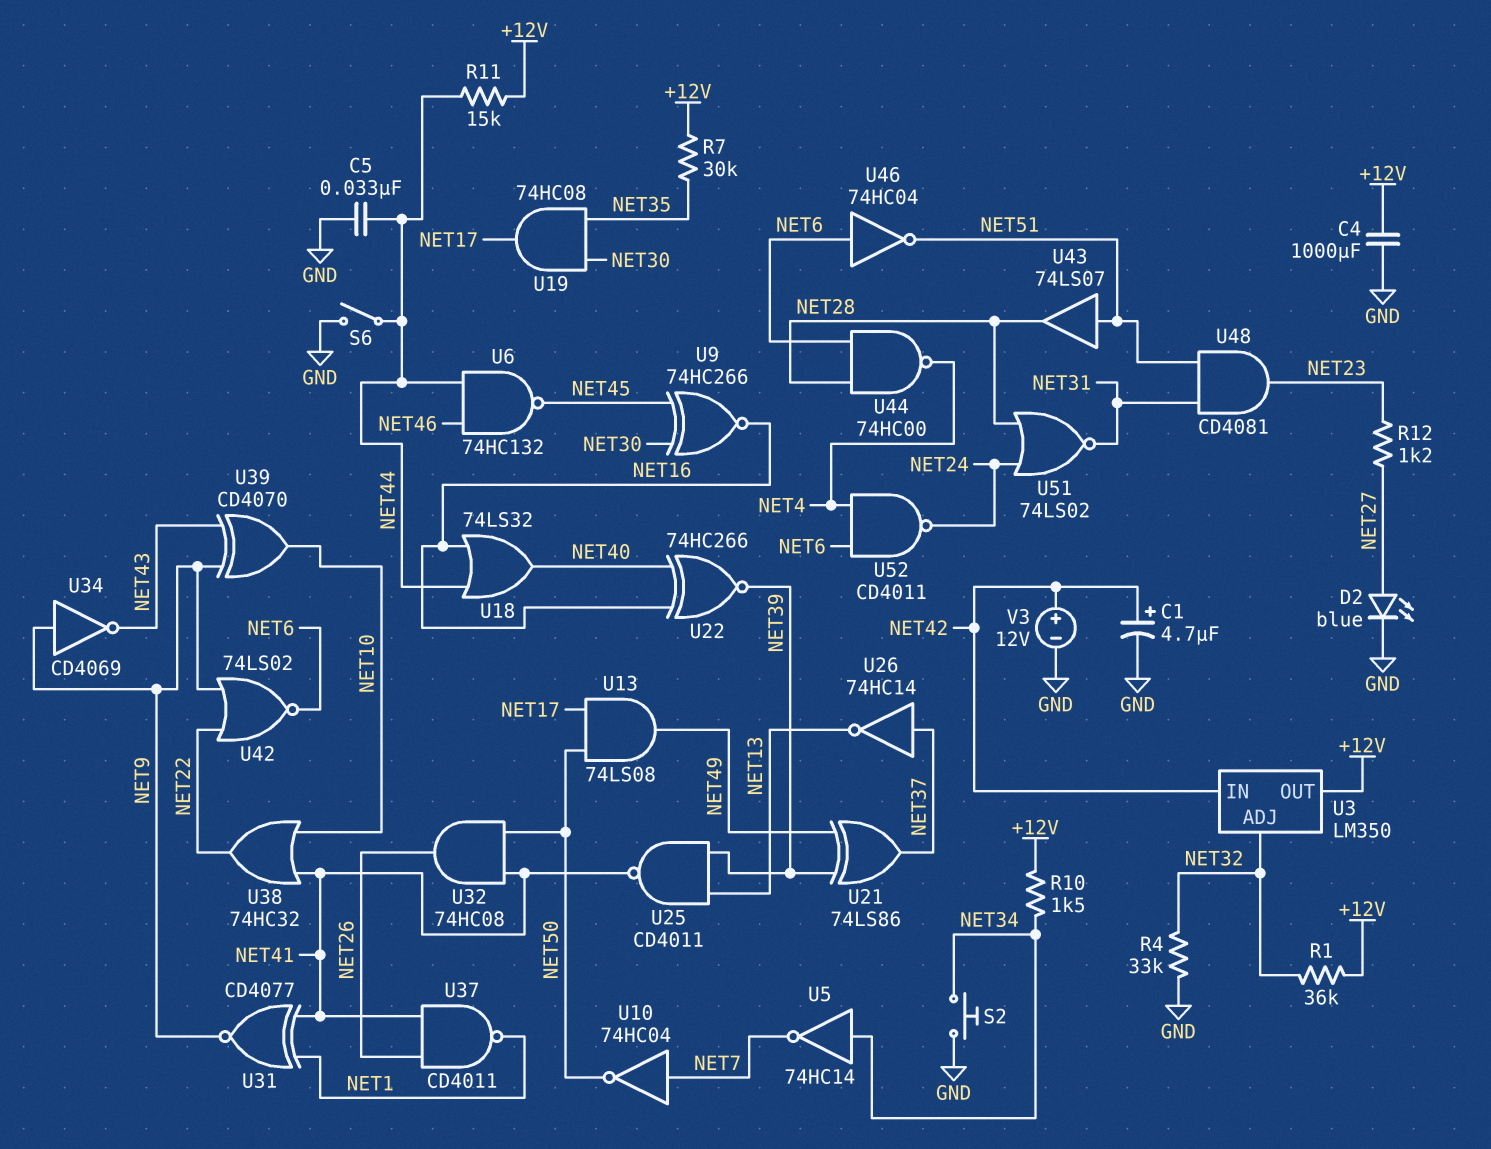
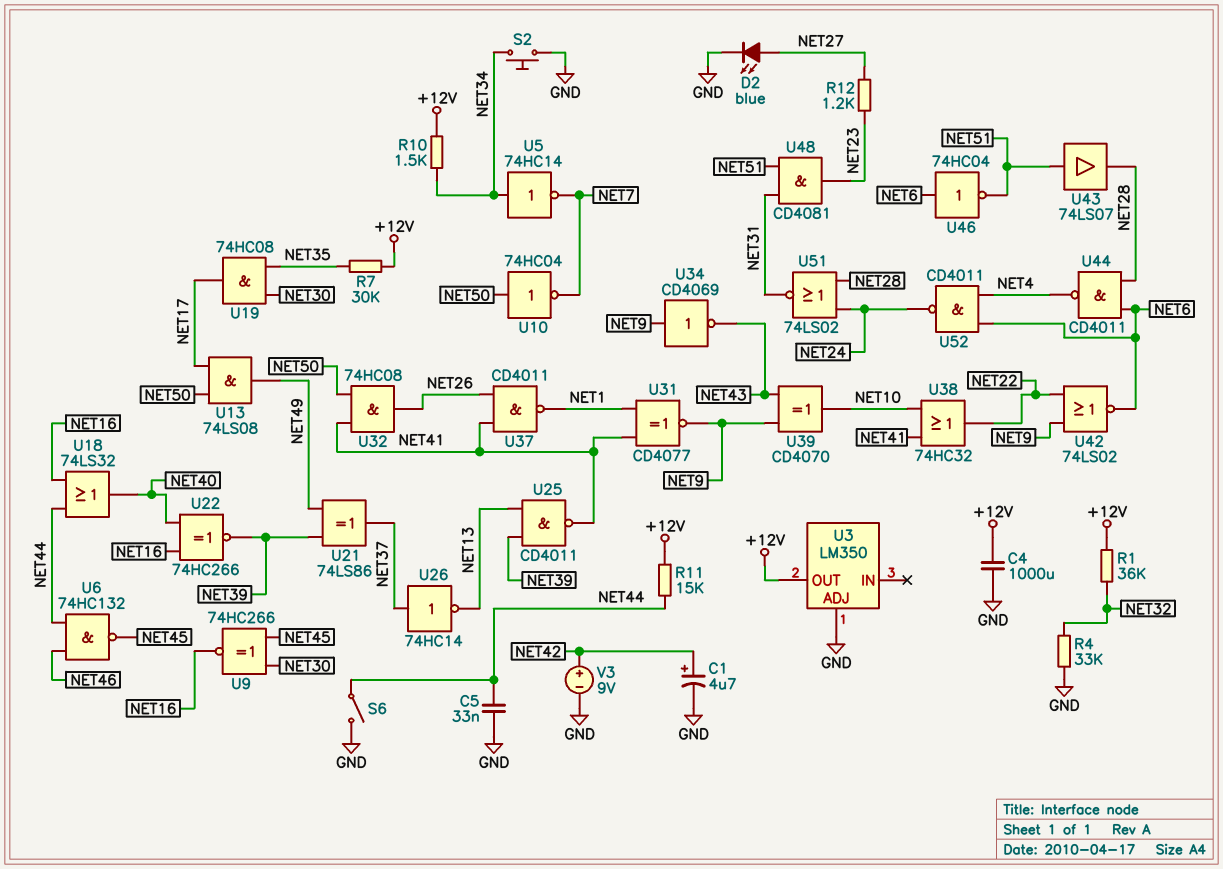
U3 pin ADJ: NET32 -> GND
U3 pin IN: NET42 -> none
U10: NOT 74HC04 (in NET7, out NET50) -> NOT 74HC04 (in NET50, out NET7)
U44: NAND 74HC00 (in NET6, in NET28, out NET4) -> NAND CD4011 (in NET6, in NET28, out NET4)
V3: 12V (plus NET42, minus GND) -> 9V (plus NET42, minus GND)

